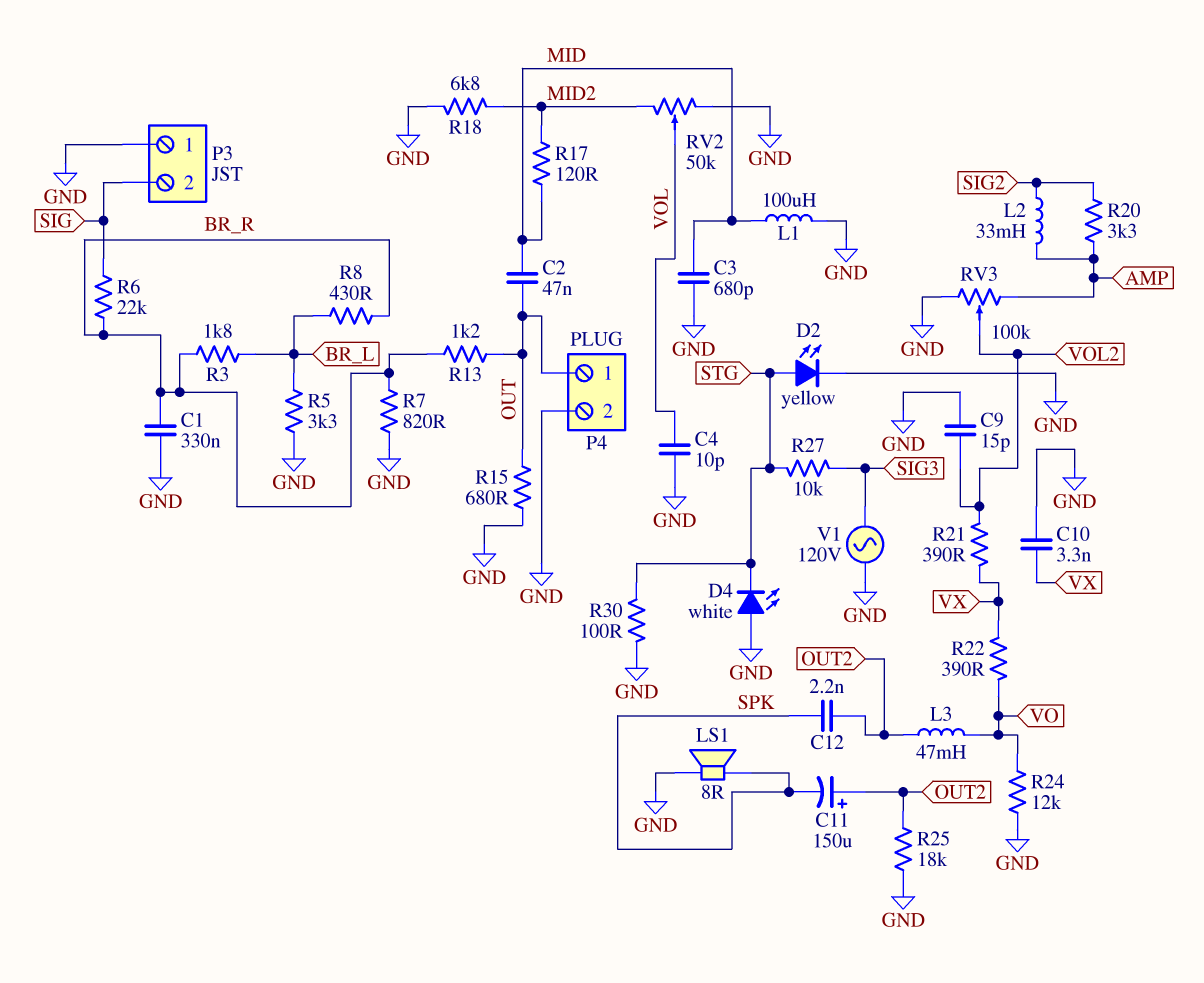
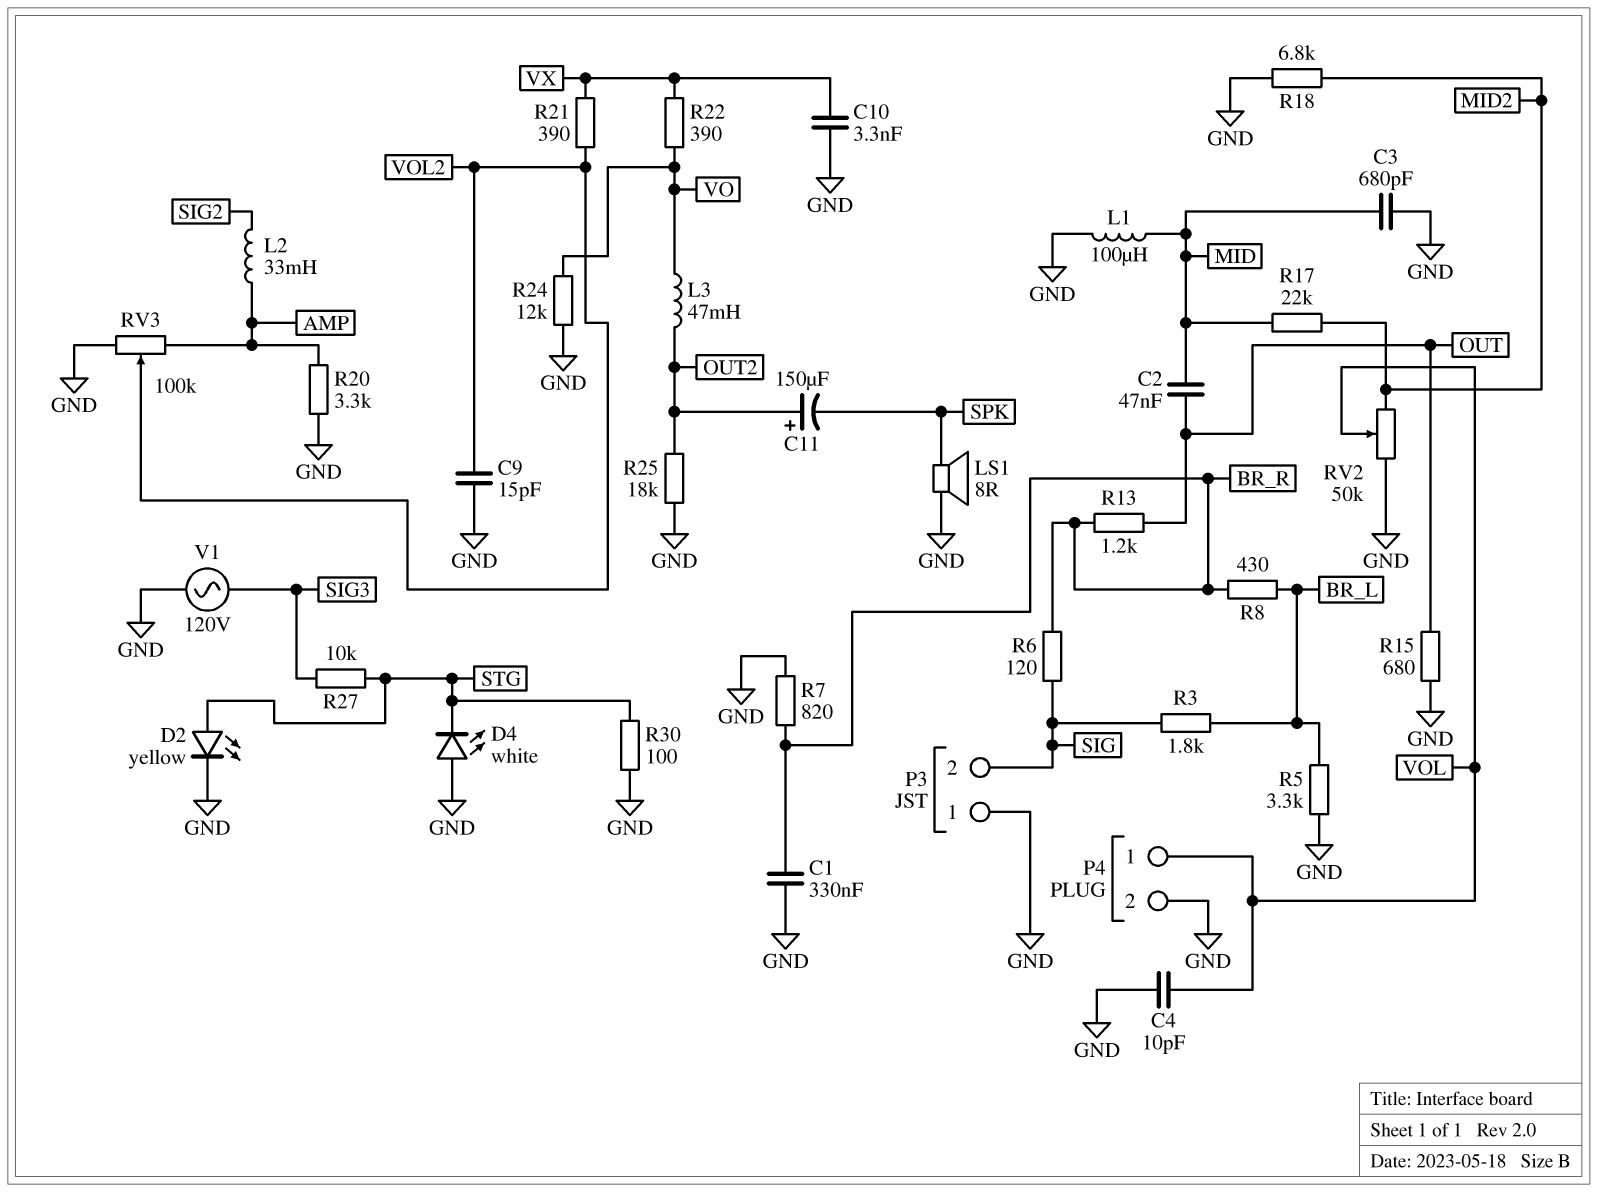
C12: 2.2nF (OUT2, SPK) -> none
P4 pin 1: OUT -> VOL
R3: 1.8k (BR_L, BR_R) -> 1.8k (BR_L, SIG)
R6: 22k (BR_R, SIG) -> 120 (BR_R, SIG)
R17: 120 (MID, MID2) -> 22k (MID, MID2)
R20: 3.3k (AMP, SIG2) -> 3.3k (AMP, GND)

